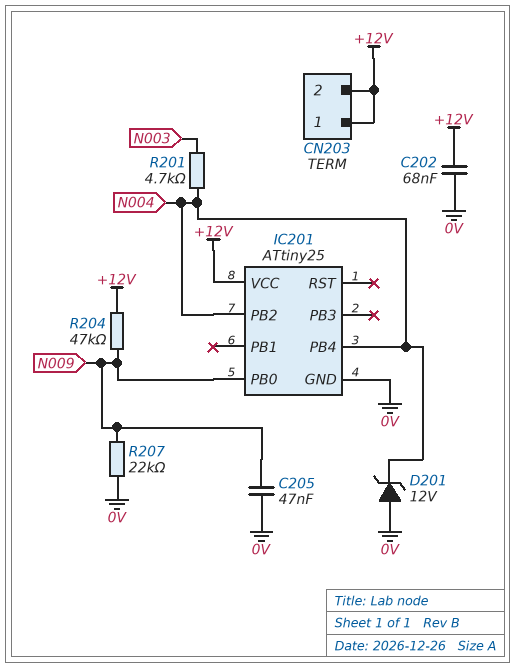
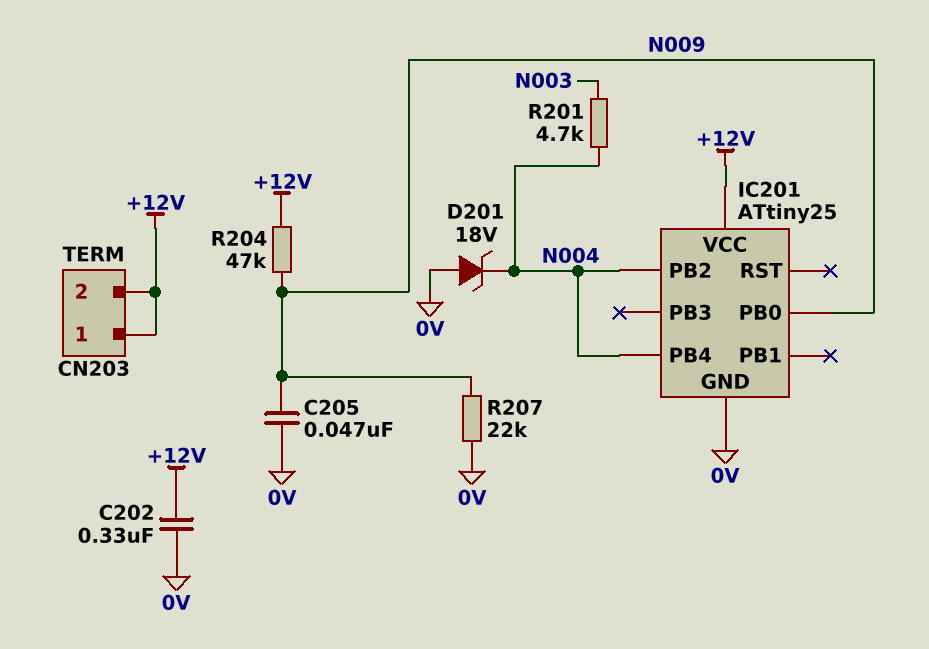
C202: 68nF (+12V, 0V) -> 330nF (+12V, 0V)
D201: zener 12V (A 0V, K N004) -> zener 18V (A 0V, K N004)

